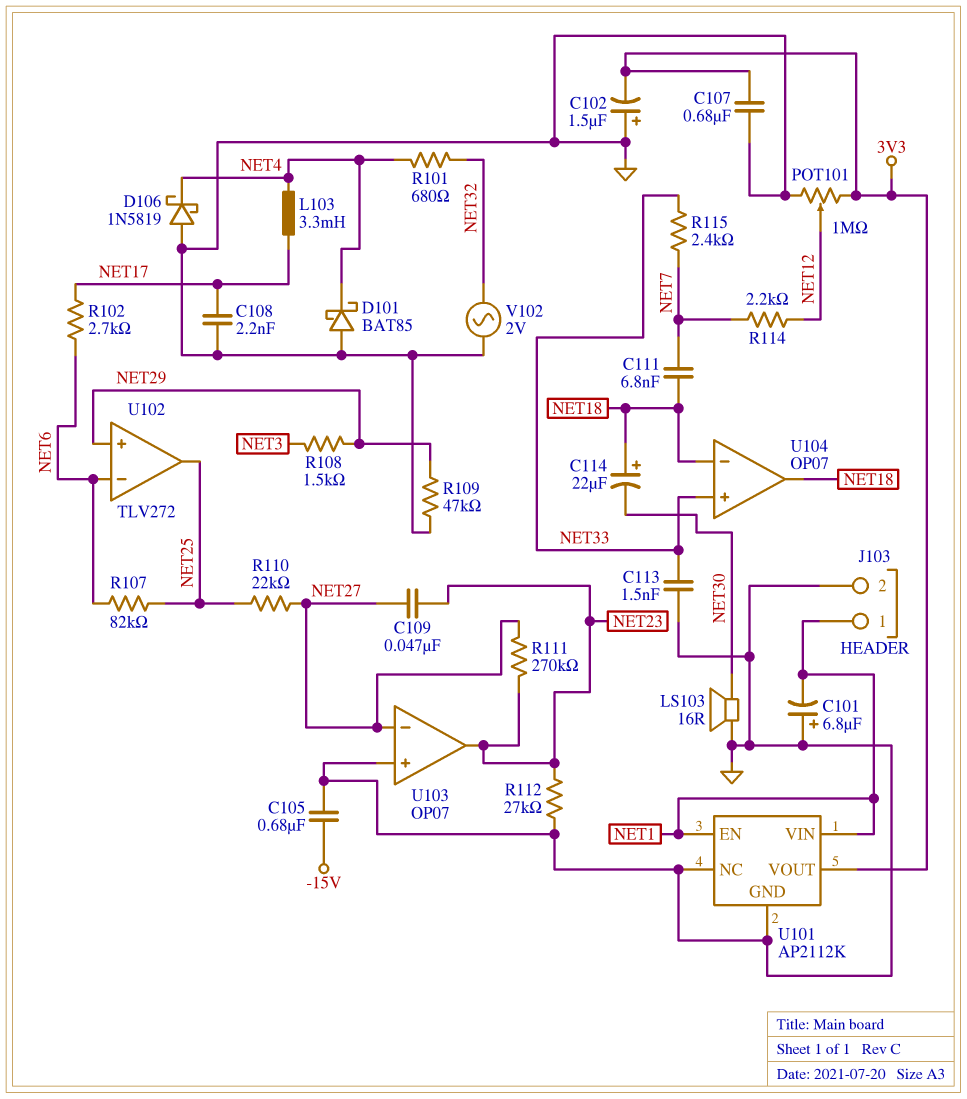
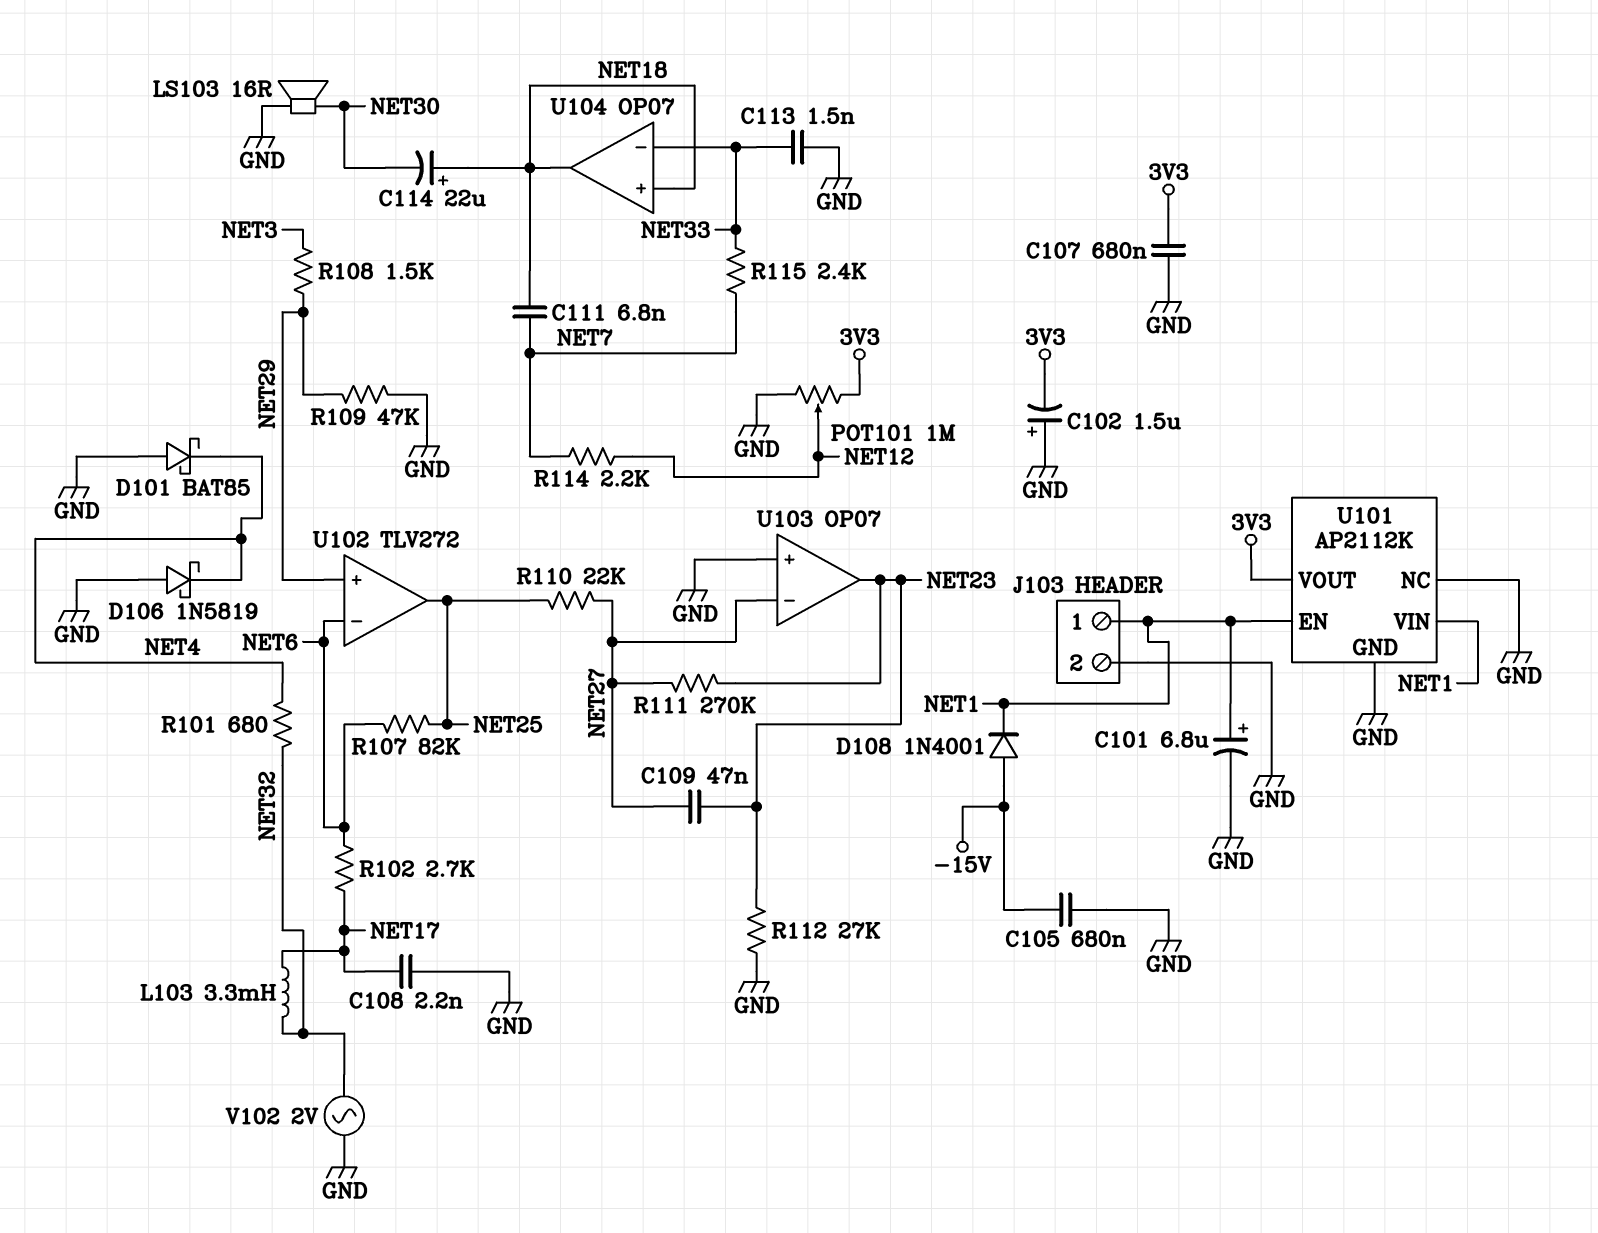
C101: 6.8uF (plus GND, minus NET1) -> 6.8uF (plus NET1, minus GND)
D108: none -> diode 1N4001 (A -15V, K NET1)
L103: 3.3mH (NET4, NET17) -> 3.3mH (NET17, NET32)
U104 pin in+: NET33 -> NET18
U104 pin in-: NET18 -> NET33

